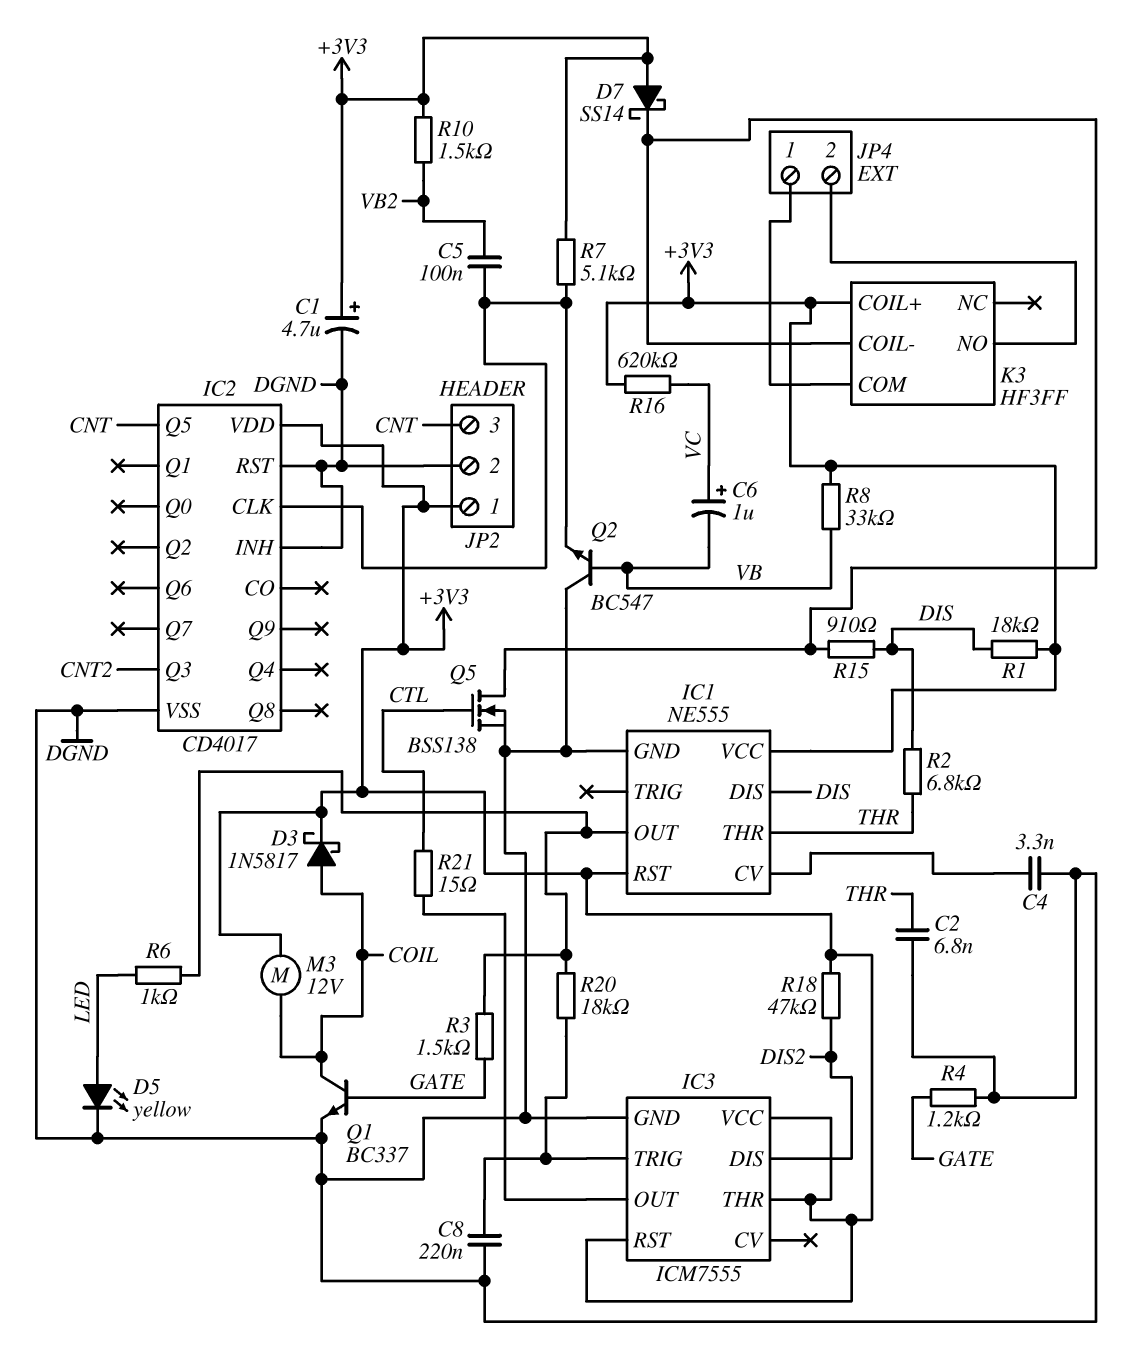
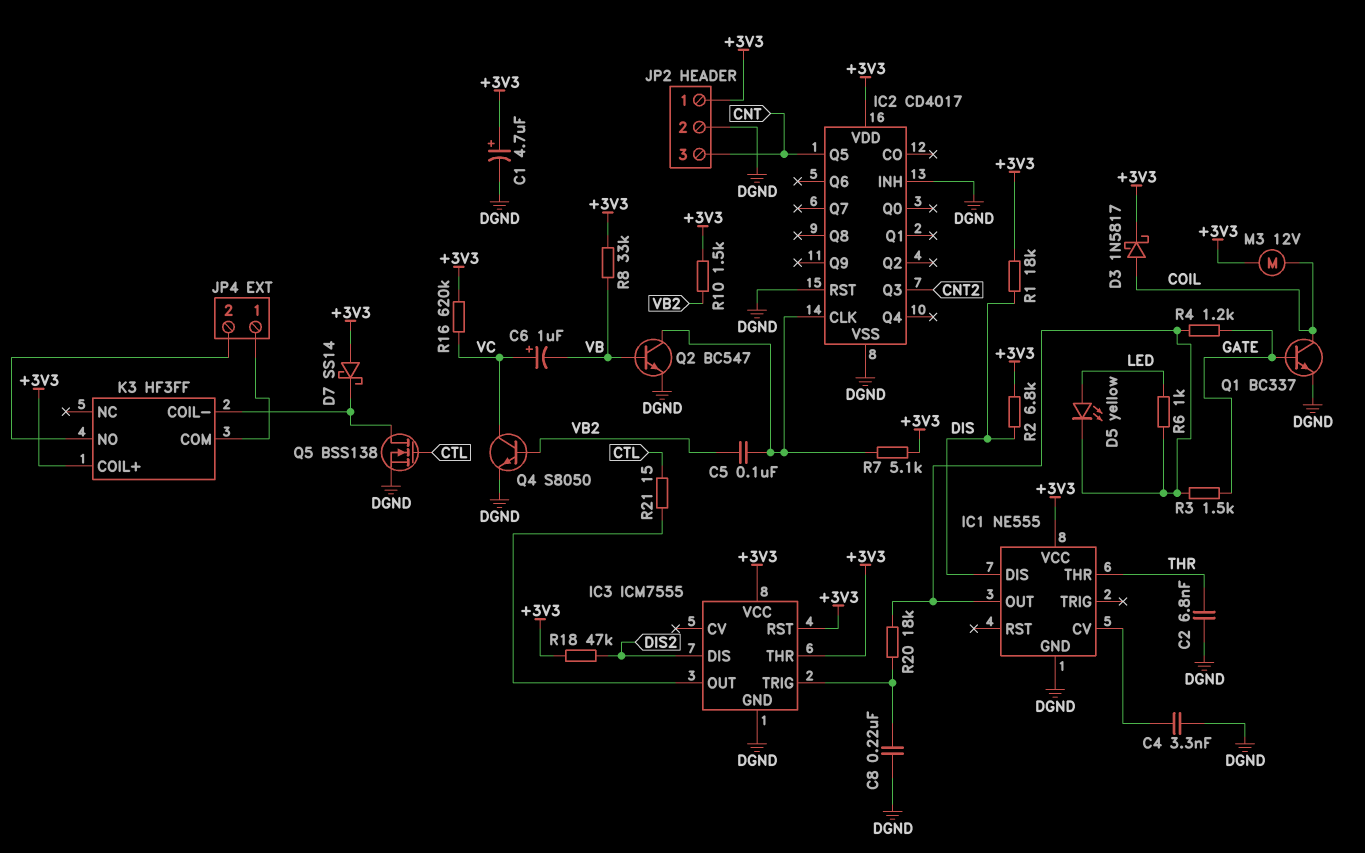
D5: LED yellow (A LED, K DGND) -> LED yellow (A LED, K IC1/OUT)
IC1 pin RST: +3V3 -> none
Q2: NPN BC547 (B VB, C DGND, E IC2/CLK) -> NPN BC547 (B VB, C IC2/CLK, E DGND)
Q4: none -> NPN S8050 (B VB2, C VC, E DGND)
R2: 6.8k (DIS, THR) -> 6.8k (+3V3, DIS)
R4: 1.2k (DGND, GATE) -> 1.2k (GATE, IC1/OUT)
R15: 910 (DIS, K3/COIL-) -> none

